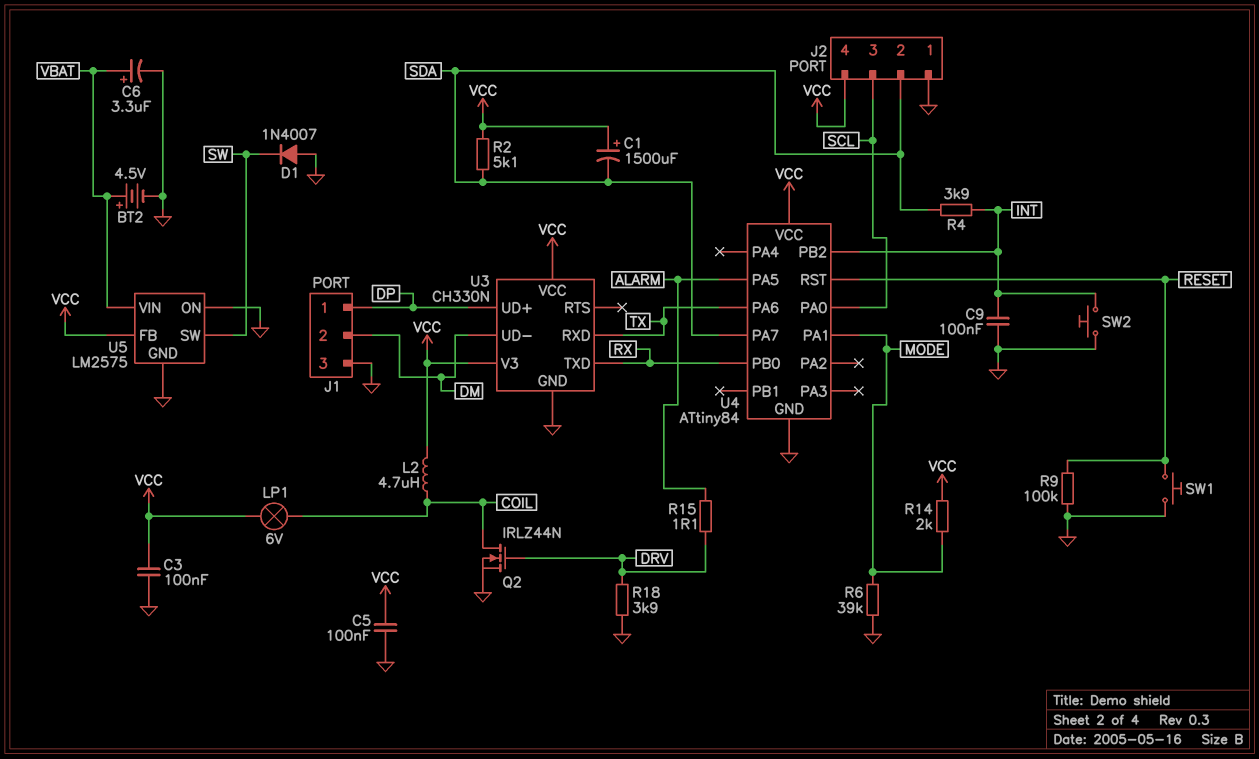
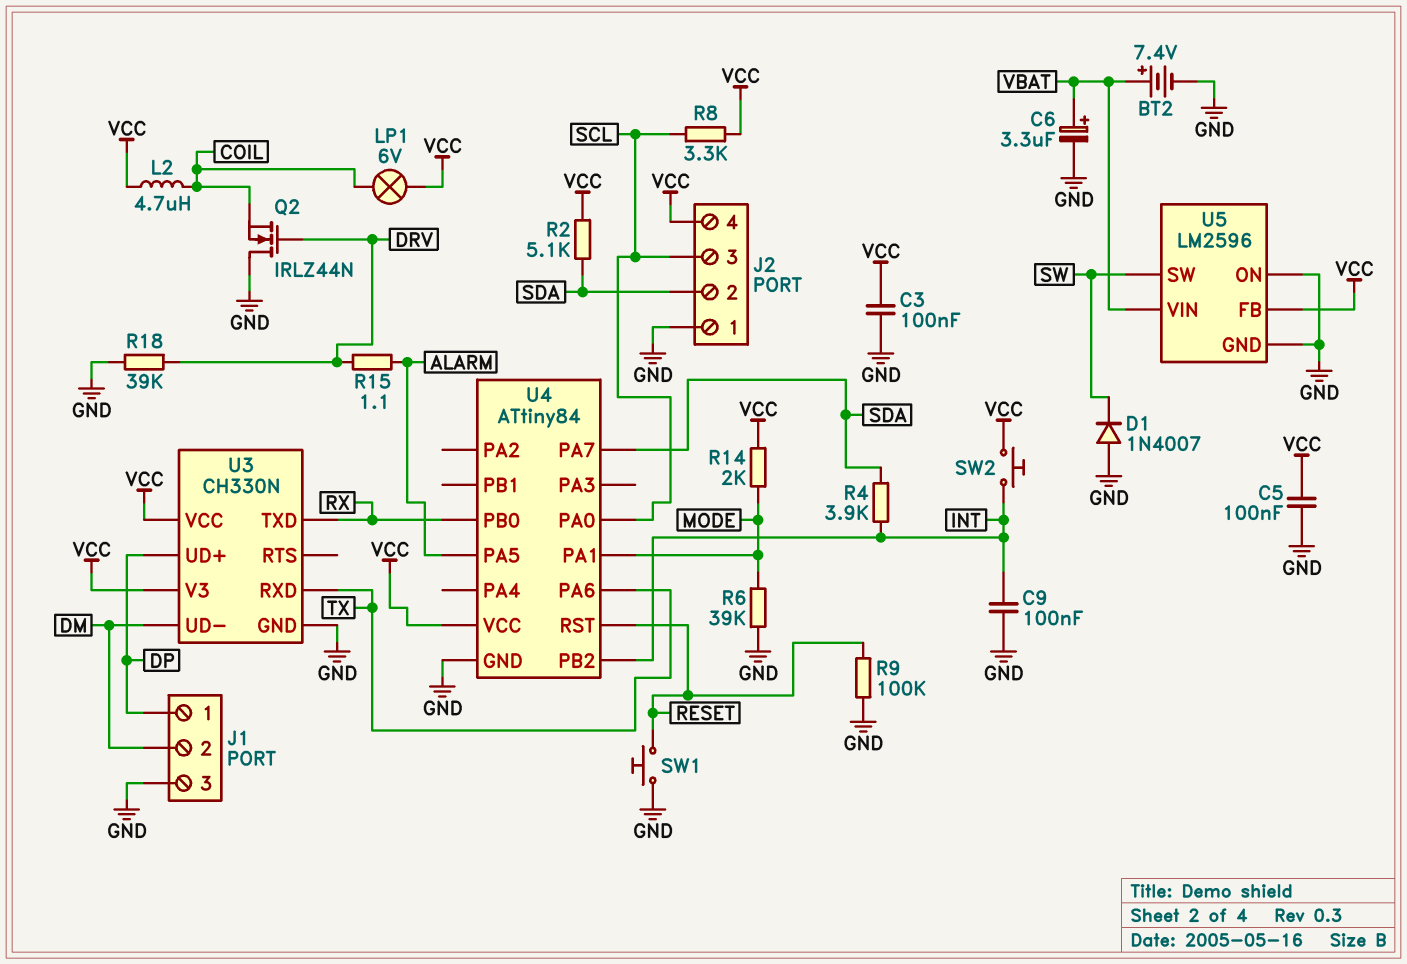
BT2: 4.5V (plus VBAT, minus GND) -> 7.4V (plus VBAT, minus GND)
C1: 1500uF (plus VCC, minus SDA) -> none
Q2: NMOS IRLZ44N (G DRV, D COIL, S GND) -> NMOS IRLZ44N (G DRV, D GND, S COIL)
R8: none -> 3.3k (SCL, VCC)
R18: 3.9k (DRV, GND) -> 39k (DRV, GND)
SW2: button (GND, INT) -> button (INT, VCC)
U5: LM2575 -> LM2596

